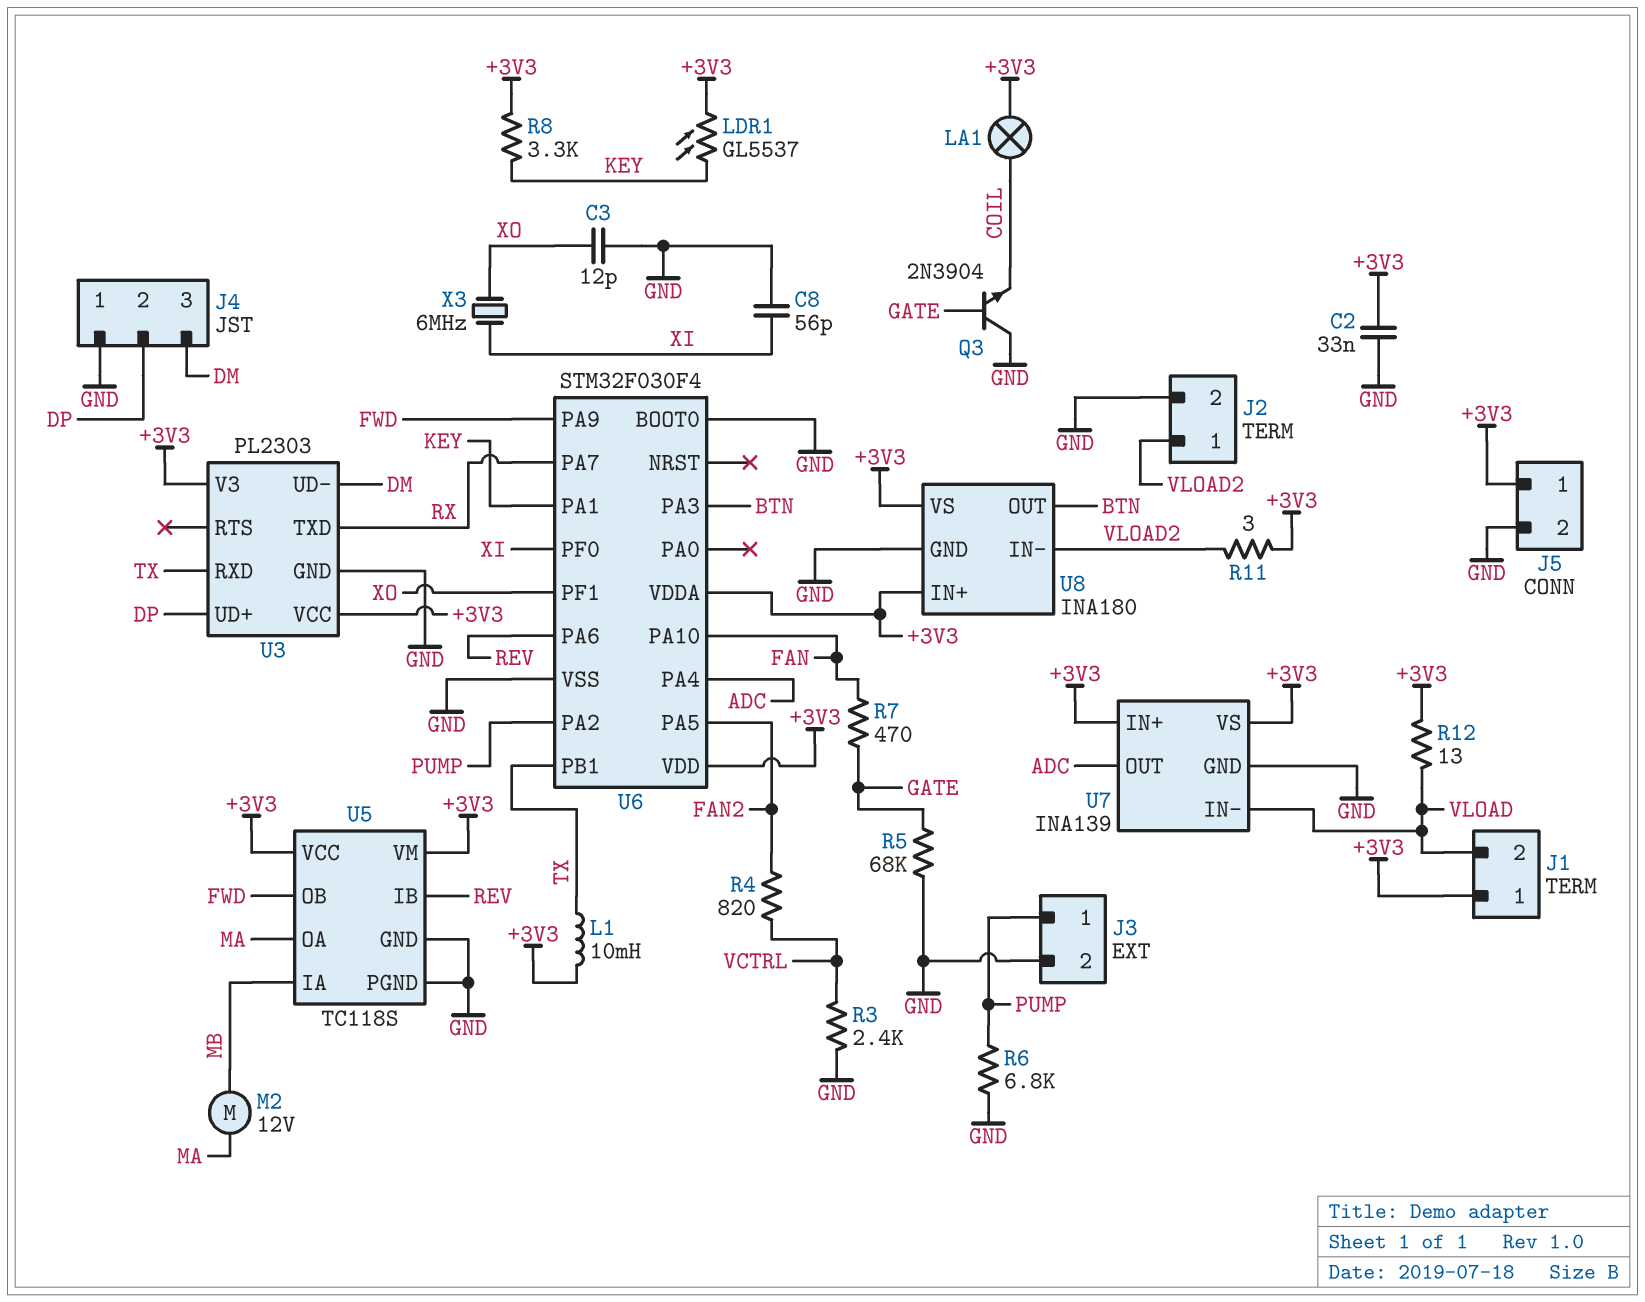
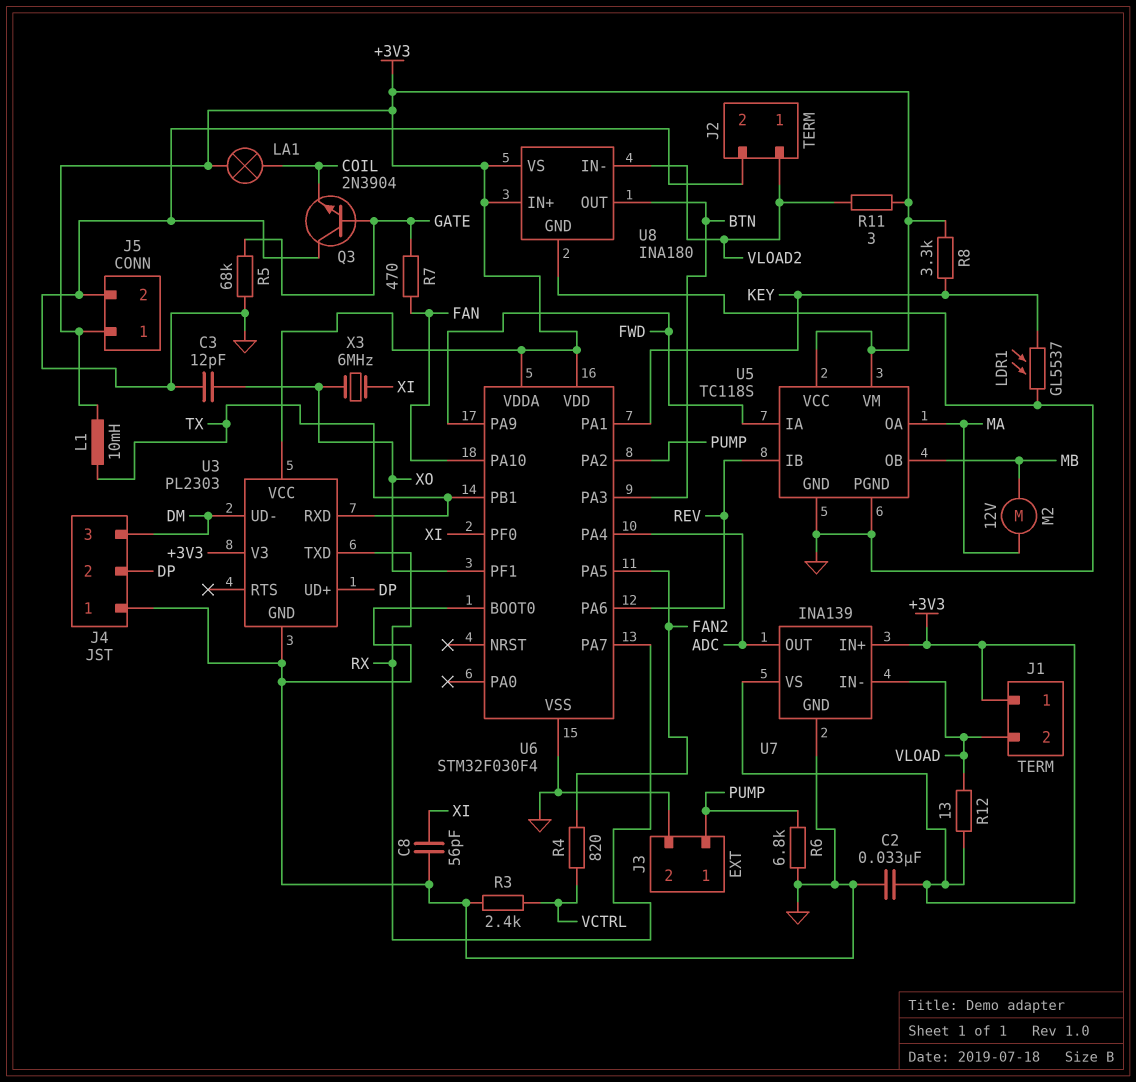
LDR1: GL5537 (+3V3, KEY) -> GL5537 (GND, KEY)
U5 pin IA: MB -> FWD
U5 pin OB: FWD -> MB

